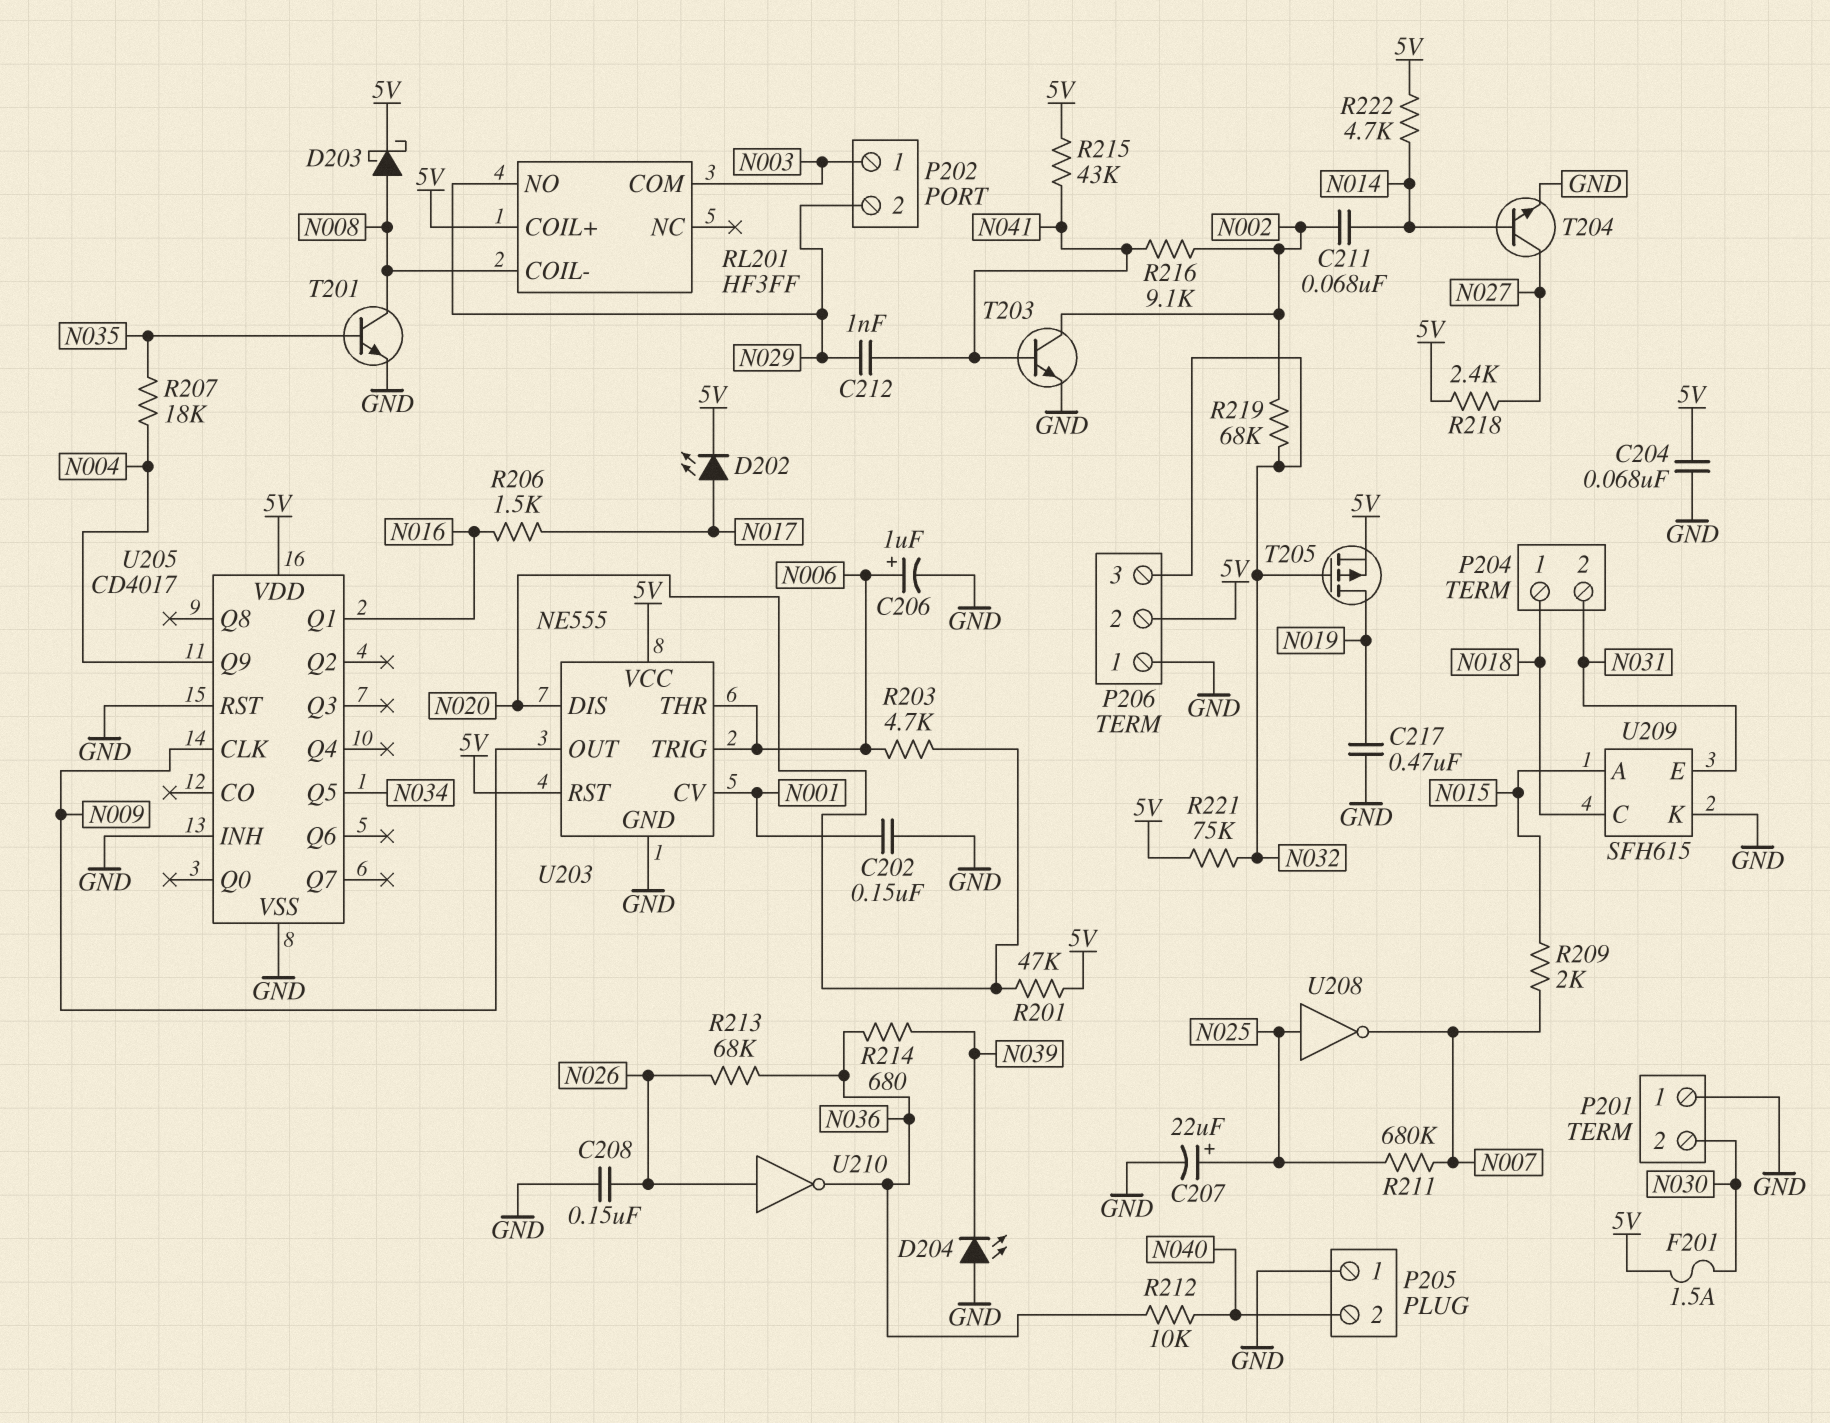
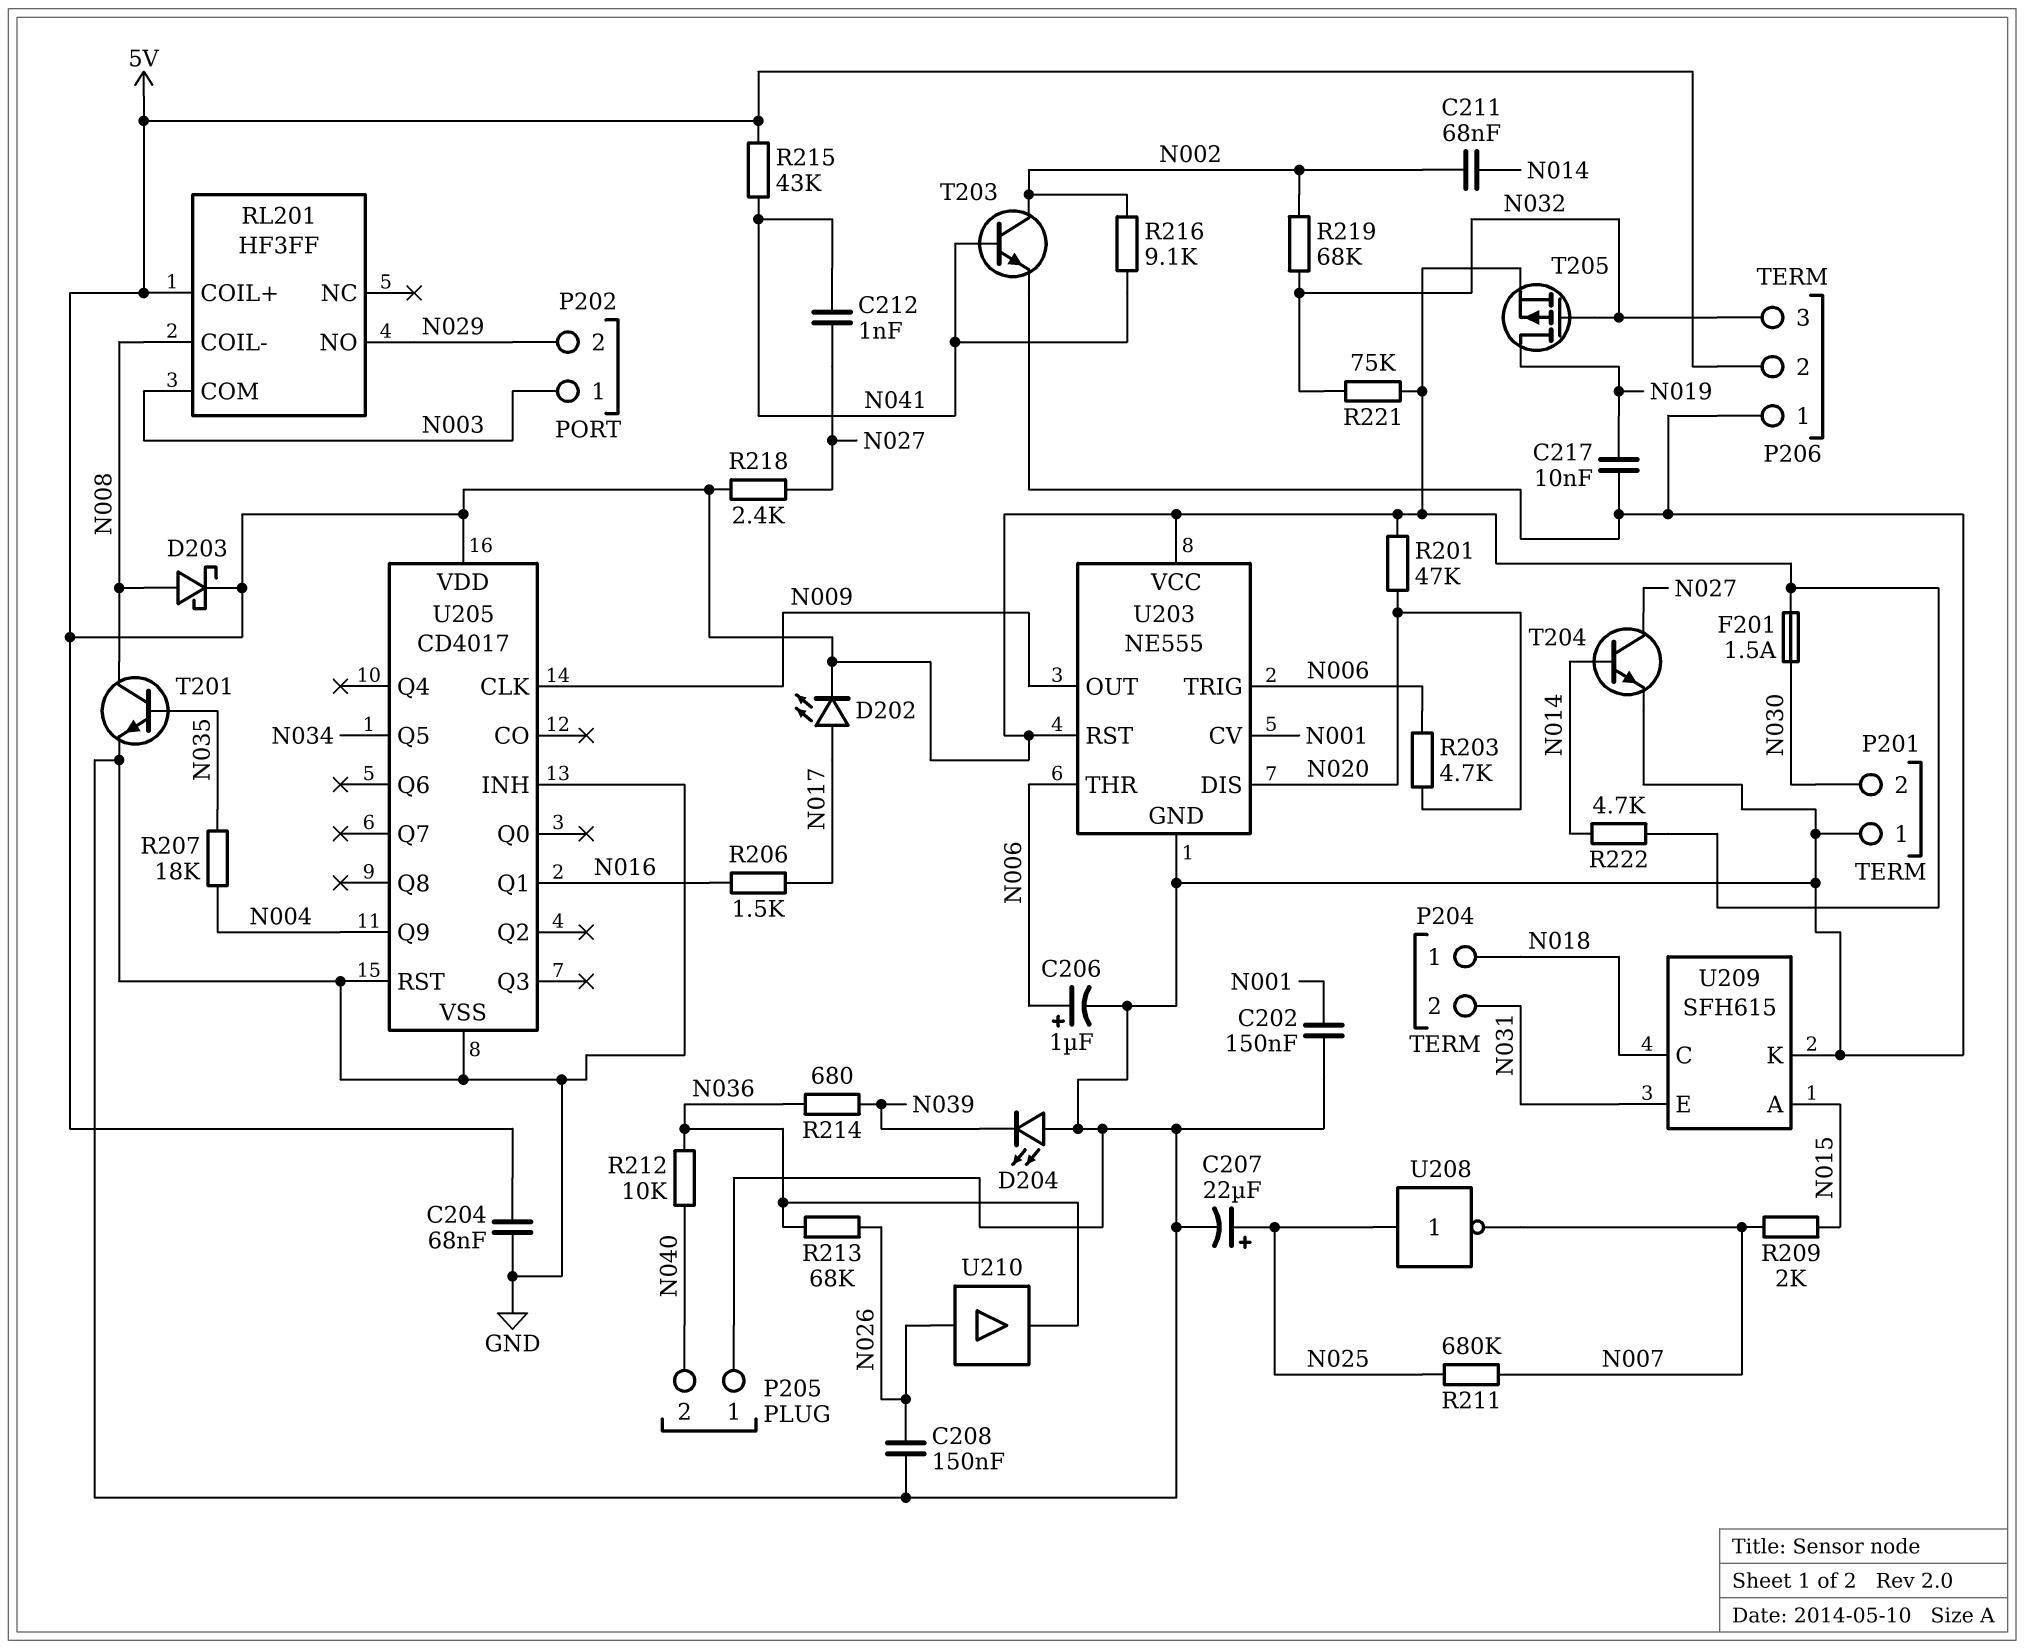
C212: 1nF (N029, N041) -> 1nF (N027, N041)
C217: 470nF (GND, N019) -> 10nF (GND, N019)
U210: NOT (in N026, out N036) -> buffer (in N026, out N036)

